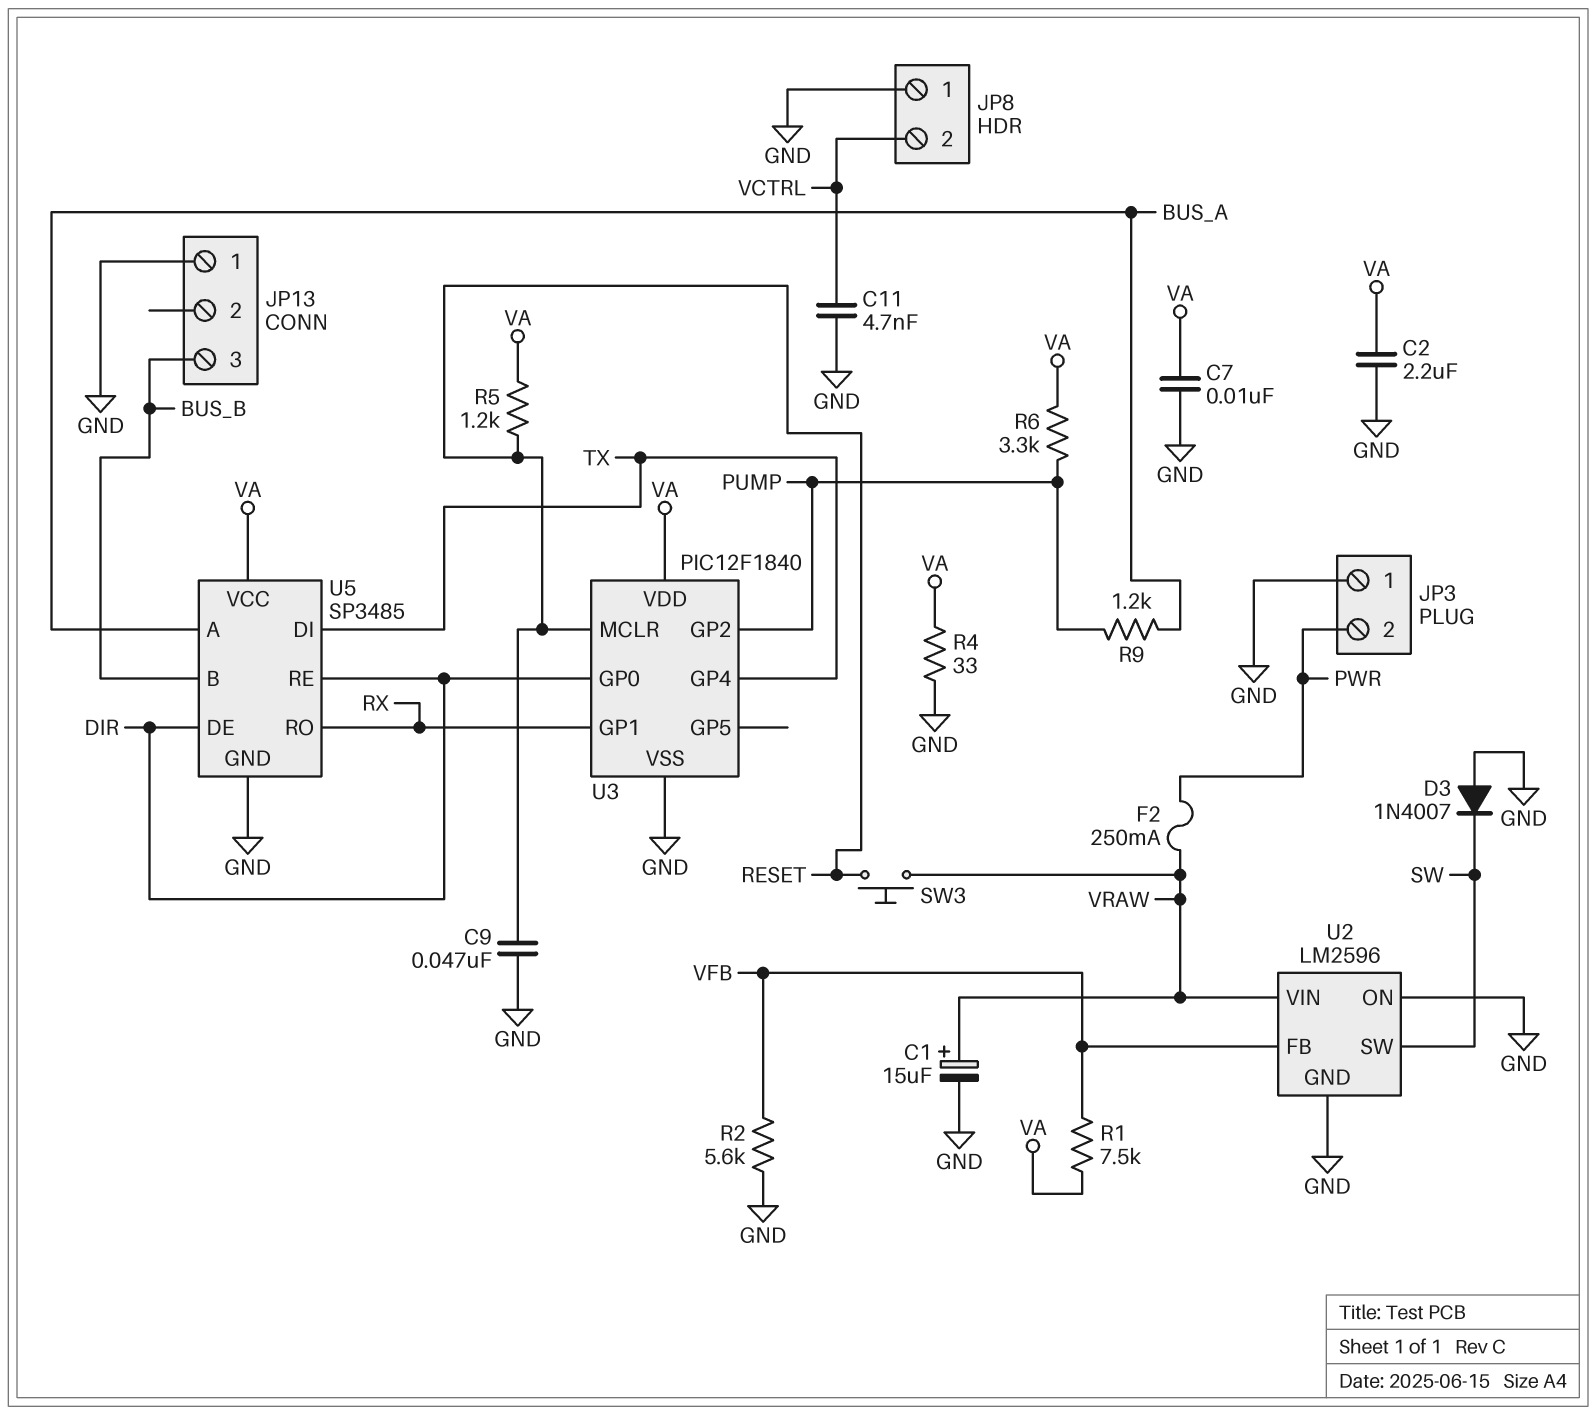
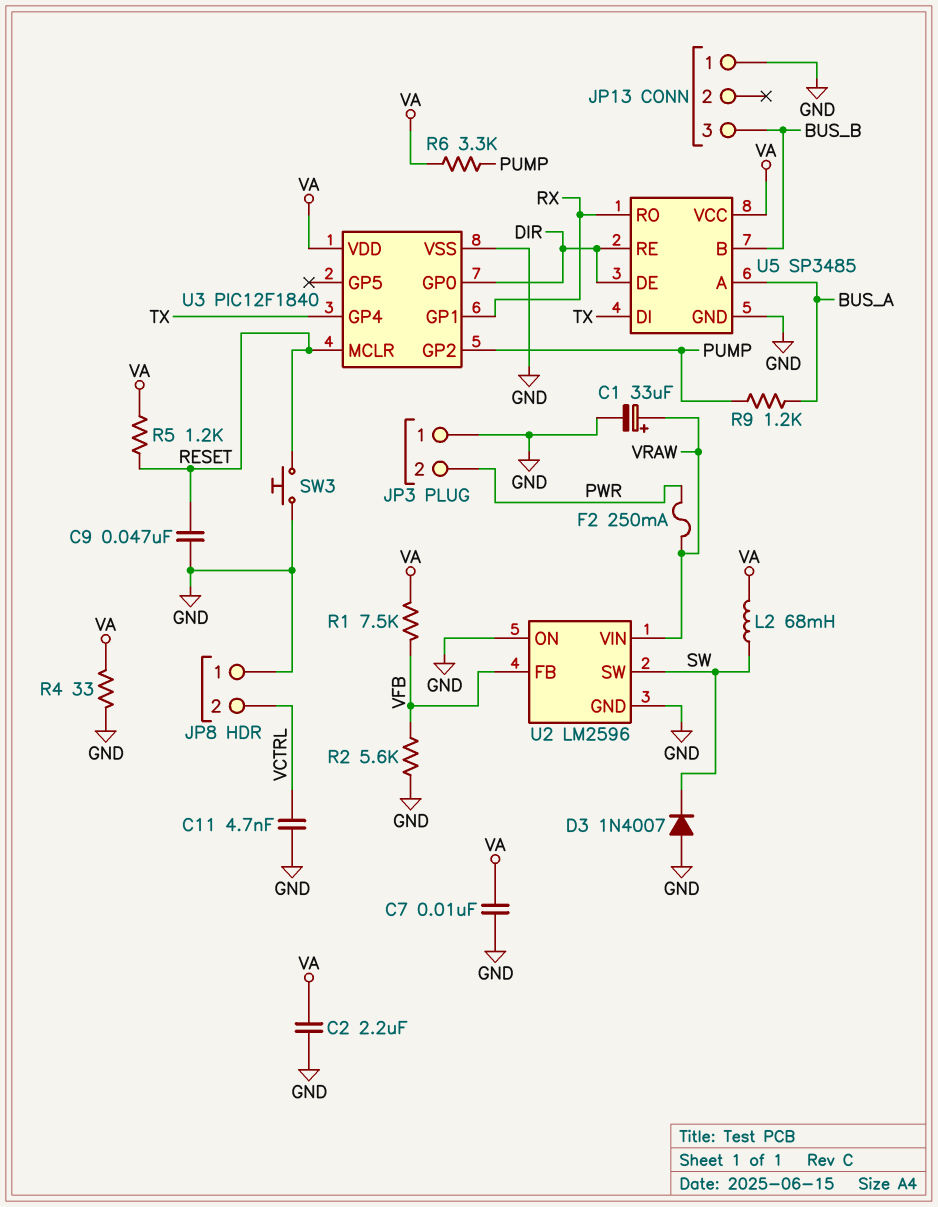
C1: 15uF (plus VRAW, minus GND) -> 33uF (plus VRAW, minus GND)
L2: none -> 68mH (SW, VA)
SW3: button (RESET, VRAW) -> button (GND, RESET)

